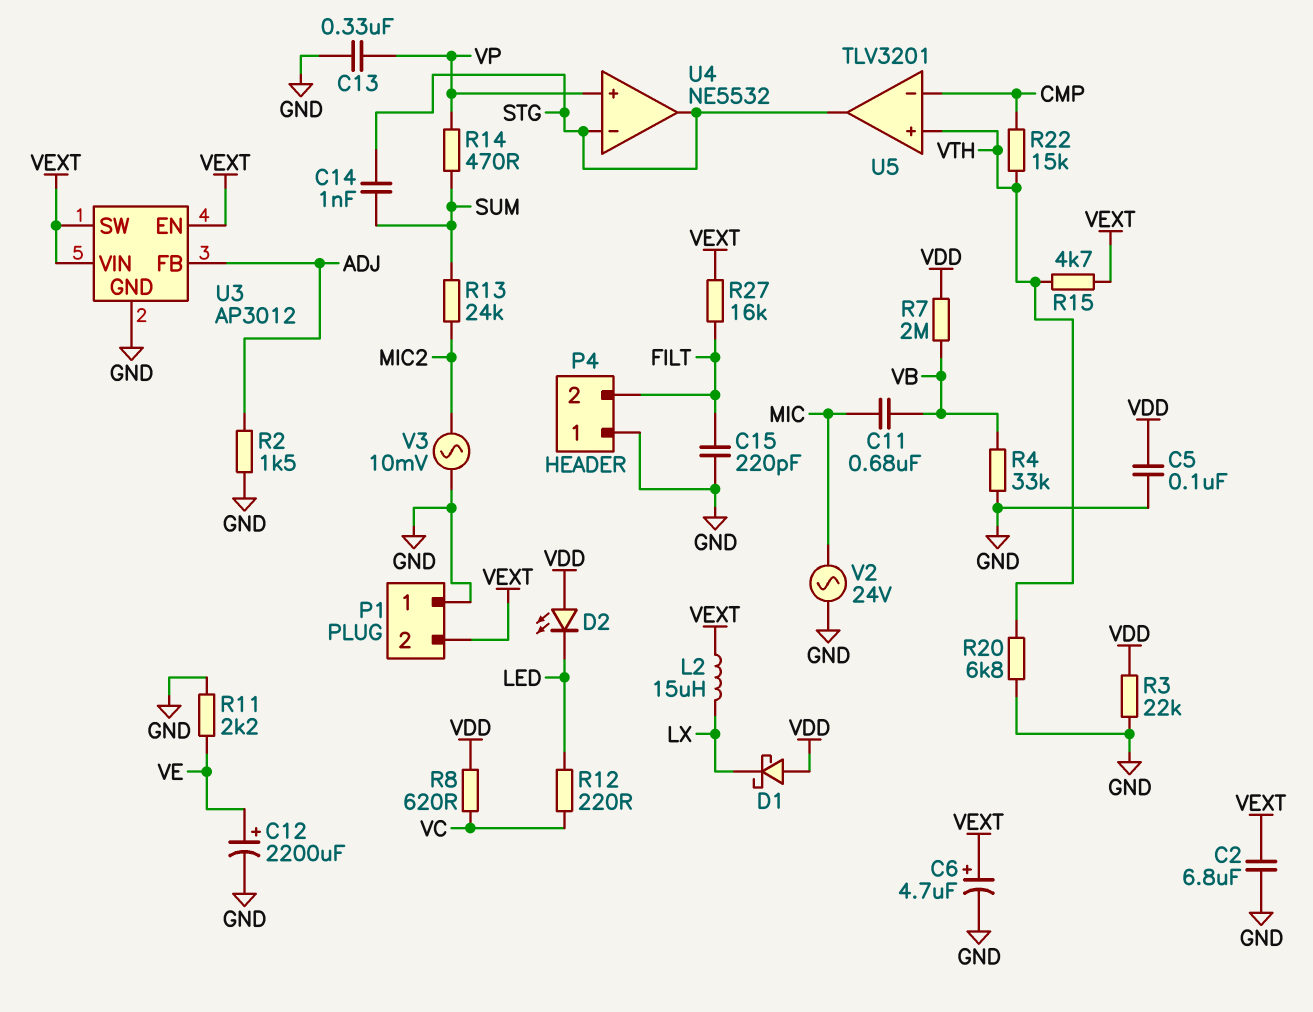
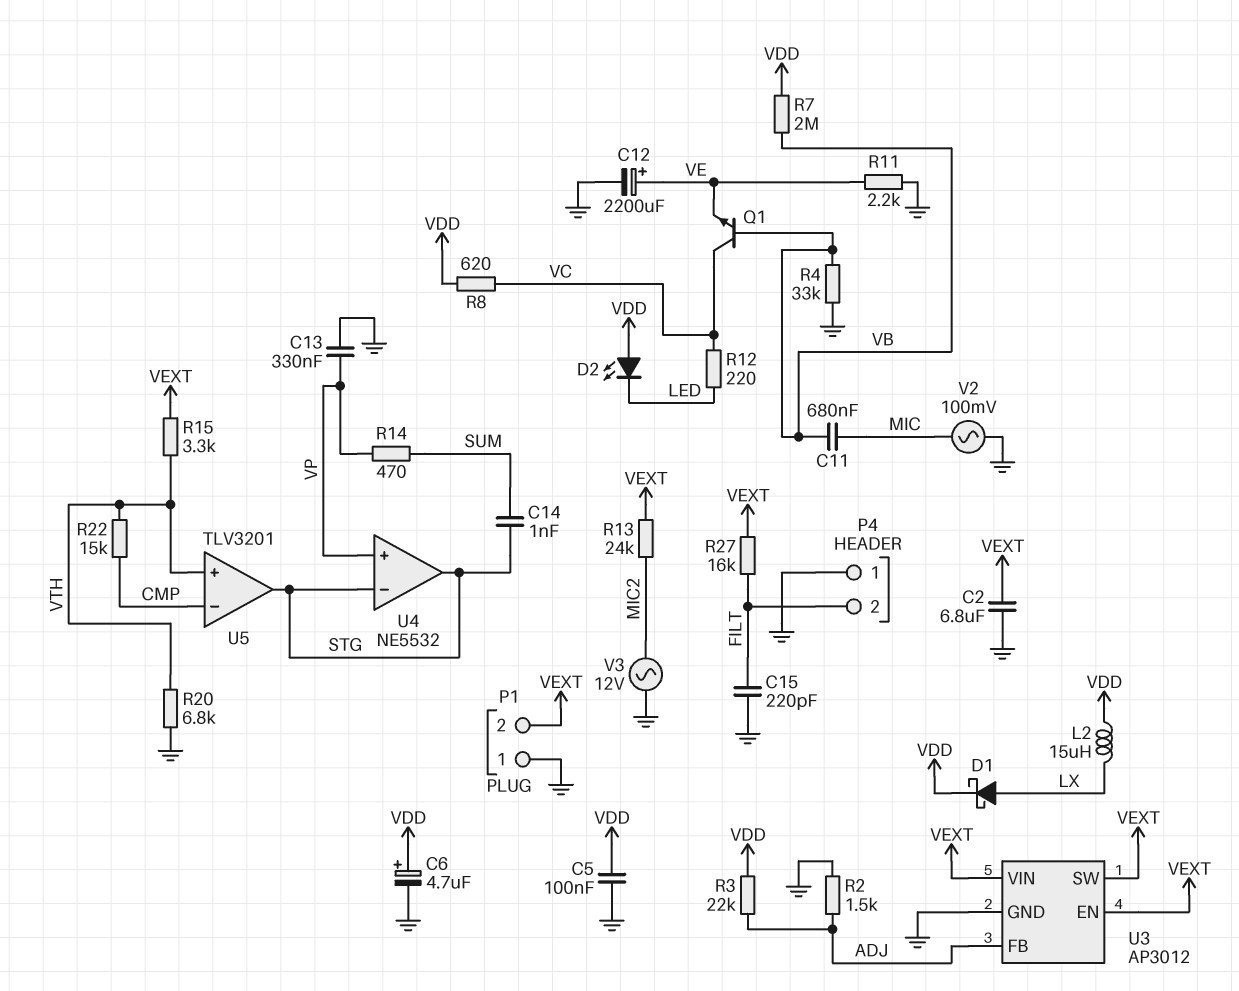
C6: 4.7uF (plus VEXT, minus GND) -> 4.7uF (plus VDD, minus GND)
D1: schottky (A VDD, K LX) -> schottky (A LX, K VDD)
L2: 15uH (LX, VEXT) -> 15uH (LX, VDD)
Q1: none -> NPN (B VB, C VC, E VE)
R3: 22k (GND, VDD) -> 22k (ADJ, VDD)
R13: 24k (MIC2, SUM) -> 24k (MIC2, VEXT)
R15: 4.7k (VEXT, VTH) -> 3.3k (VEXT, VTH)
V2: AC 24V (GND, MIC) -> AC 100mV (GND, MIC)
V3: AC 10mV (GND, MIC2) -> AC 12V (GND, MIC2)

